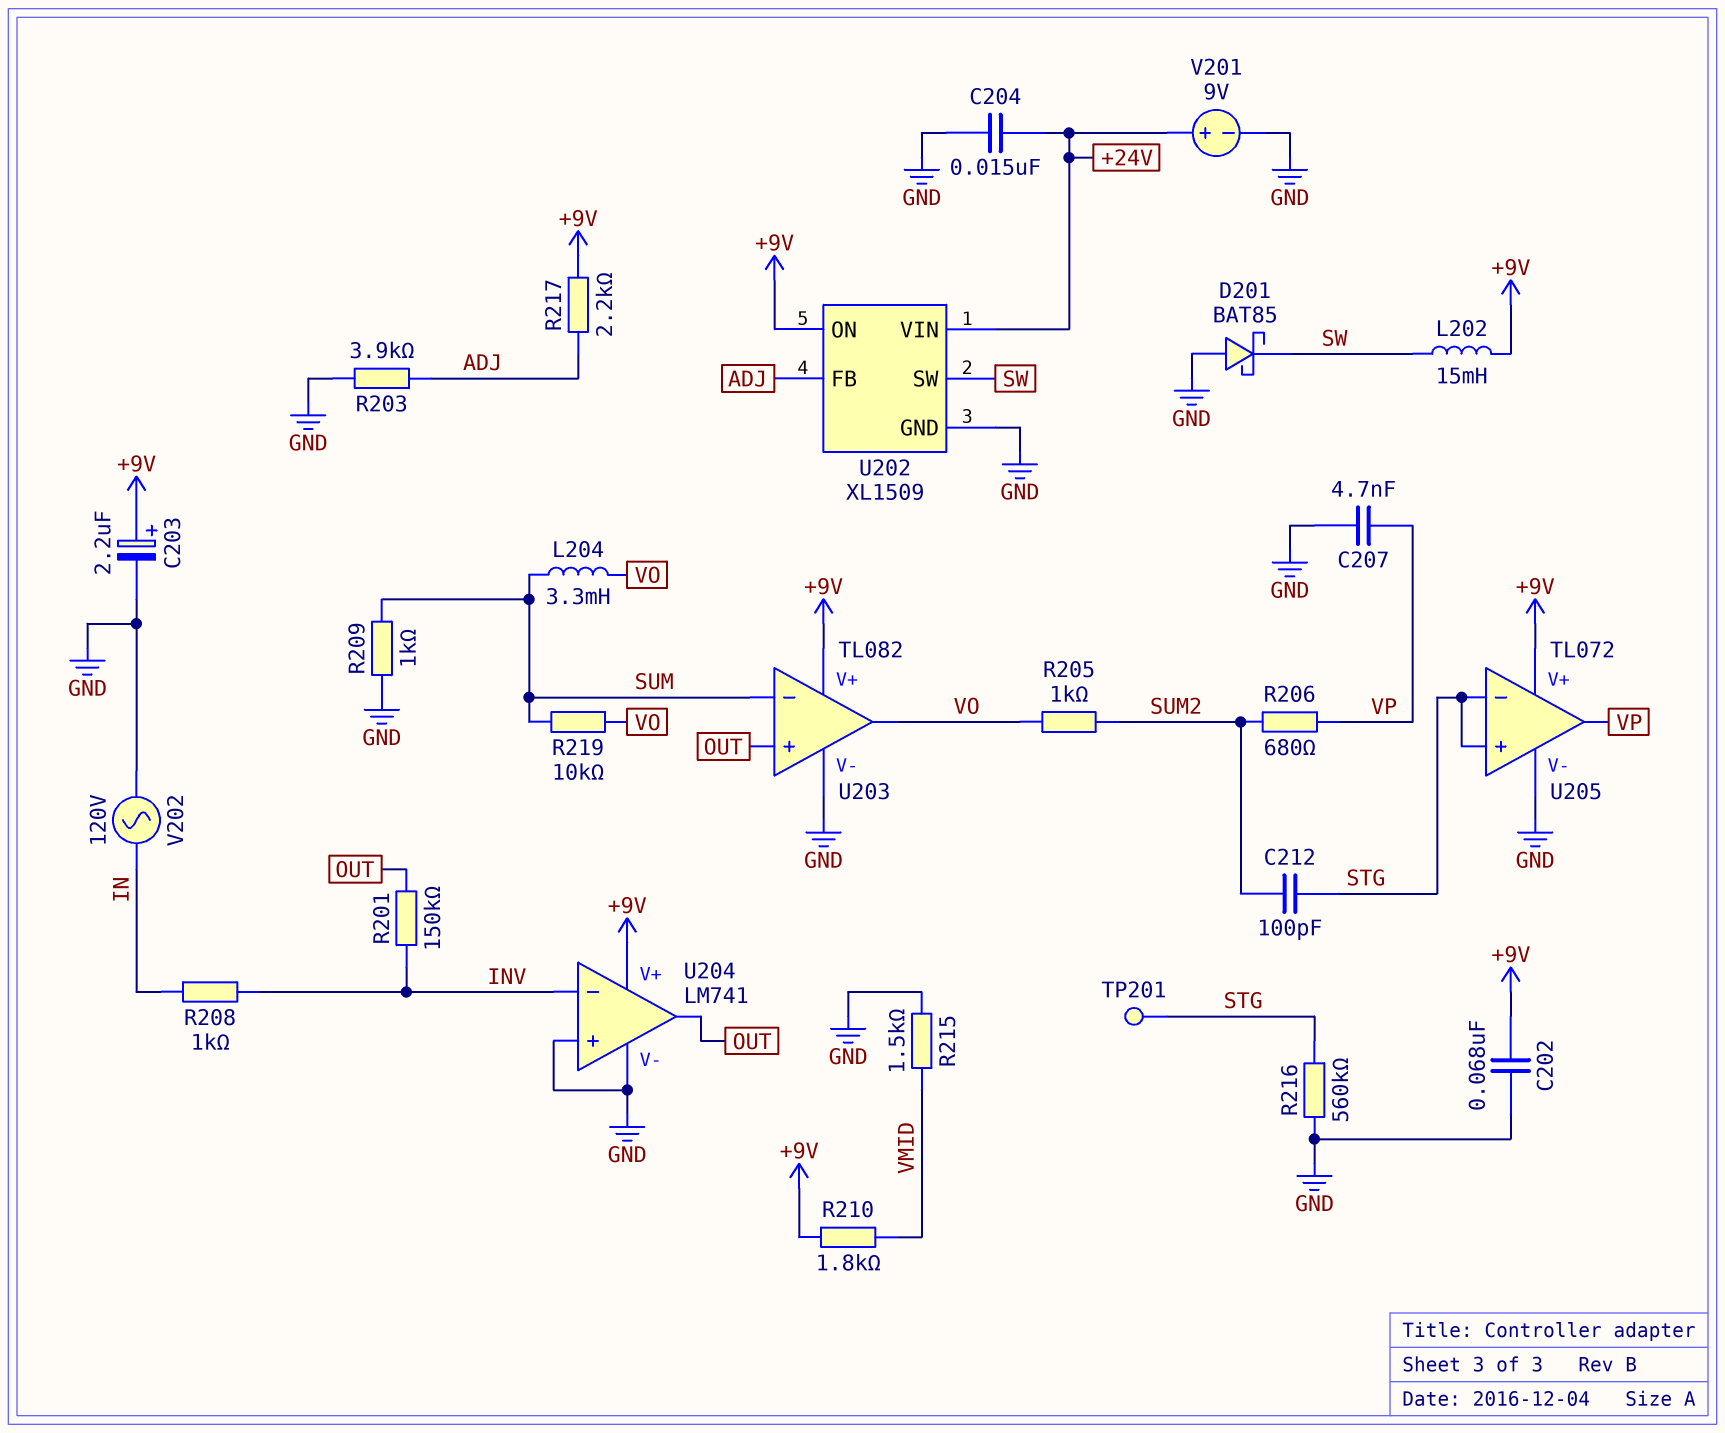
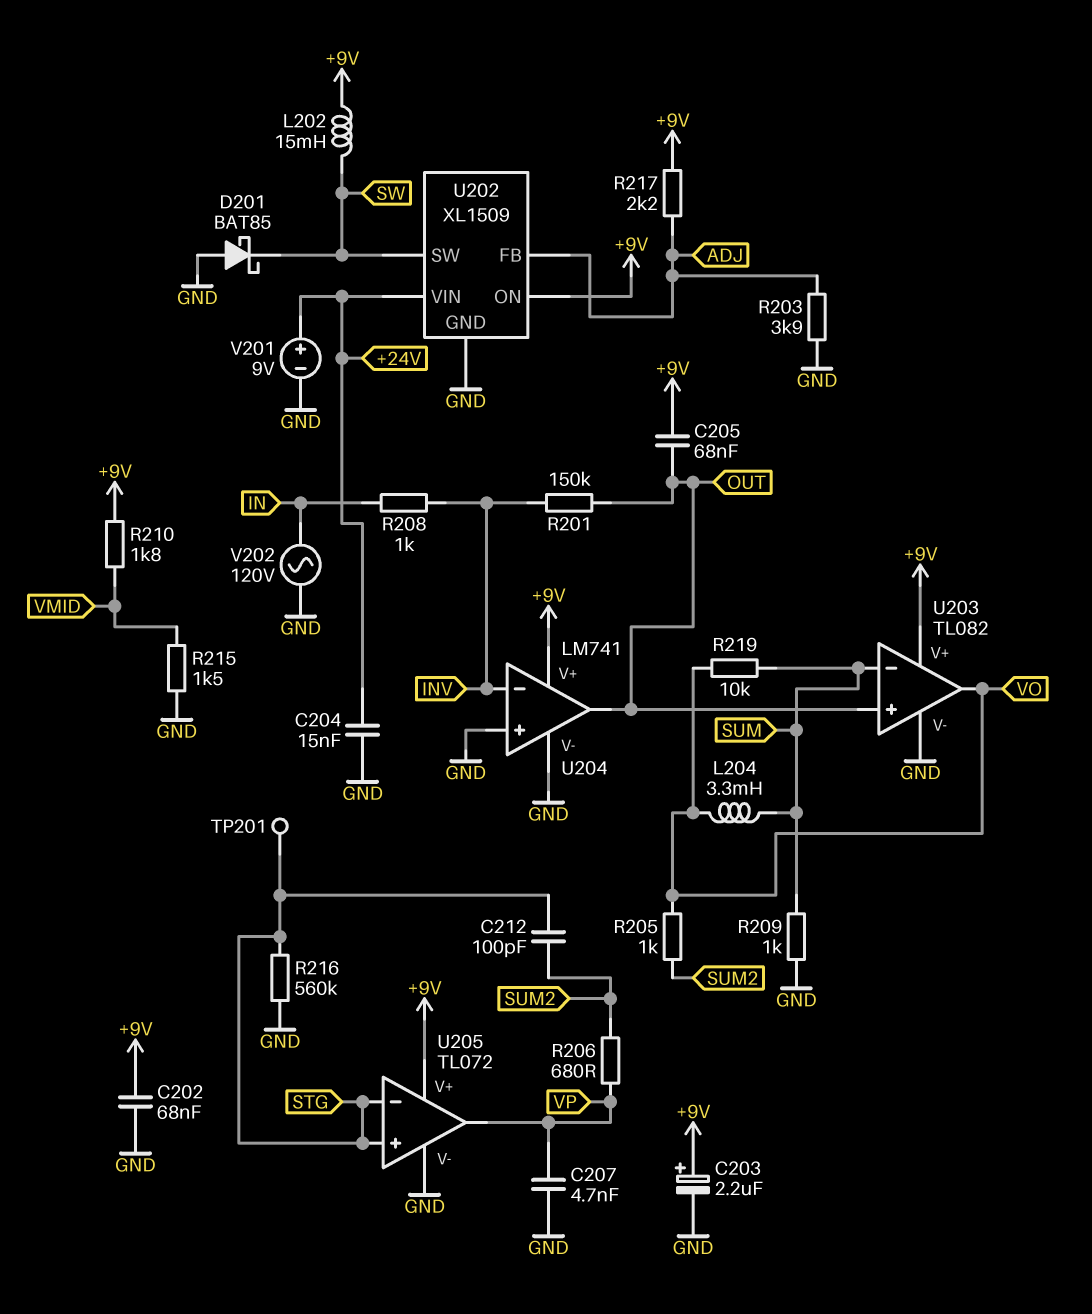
C205: none -> 68nF (+9V, OUT)

